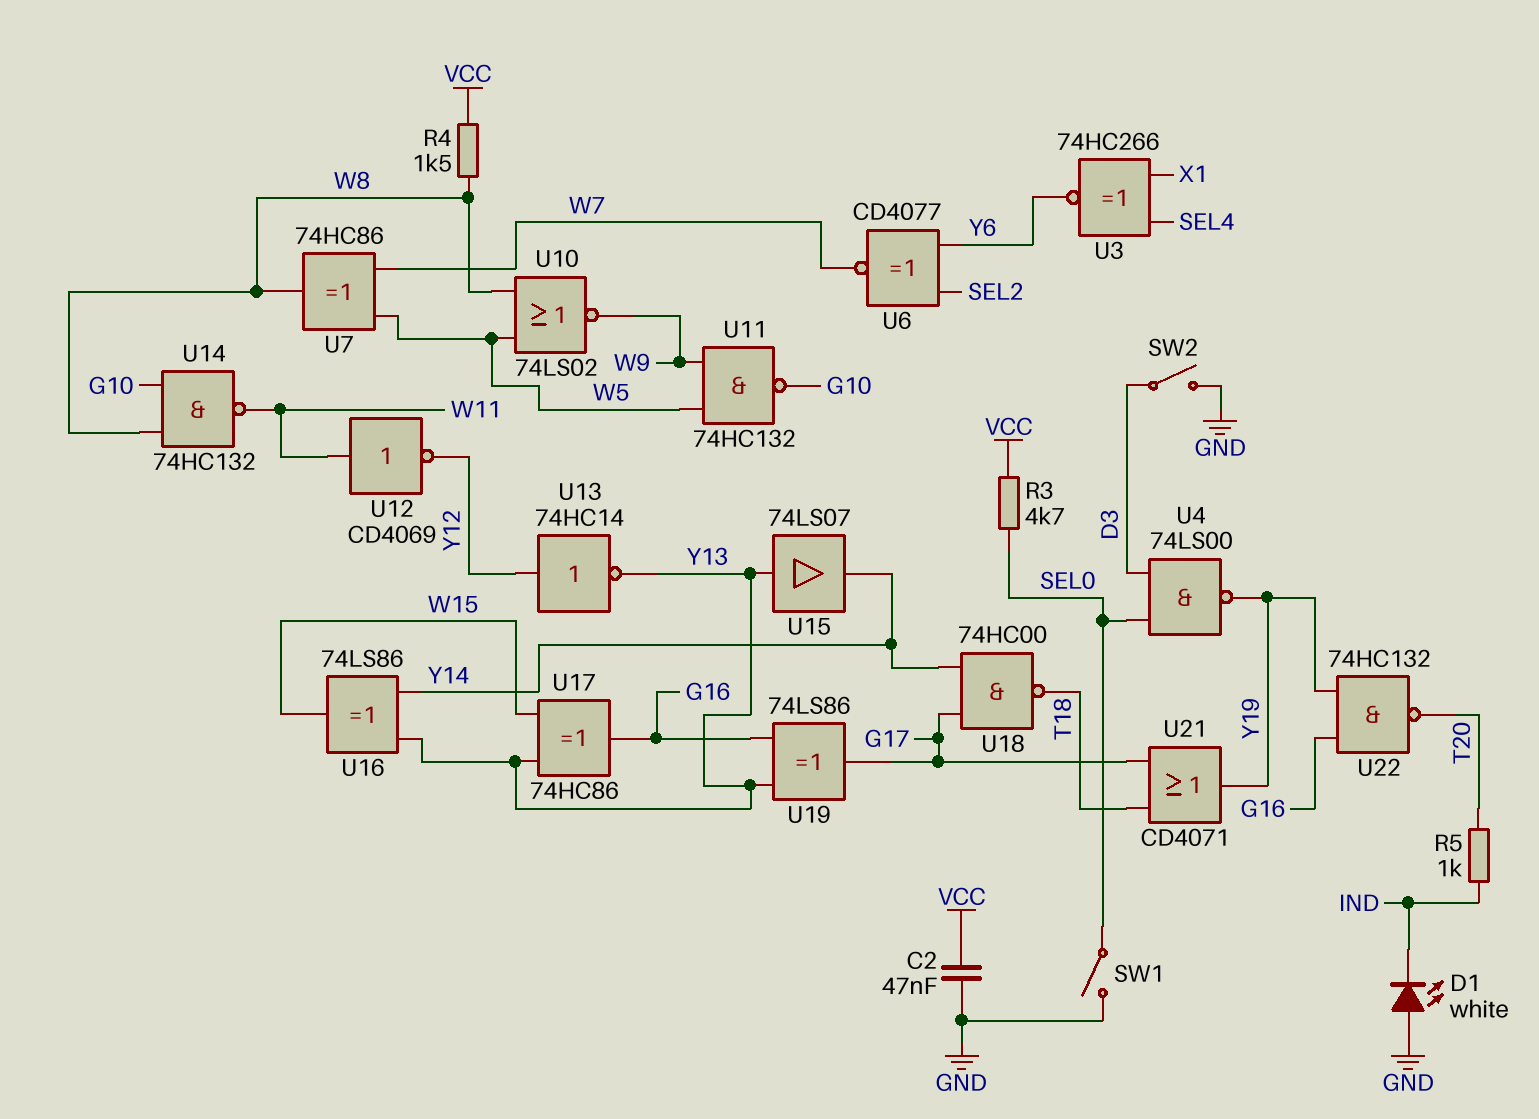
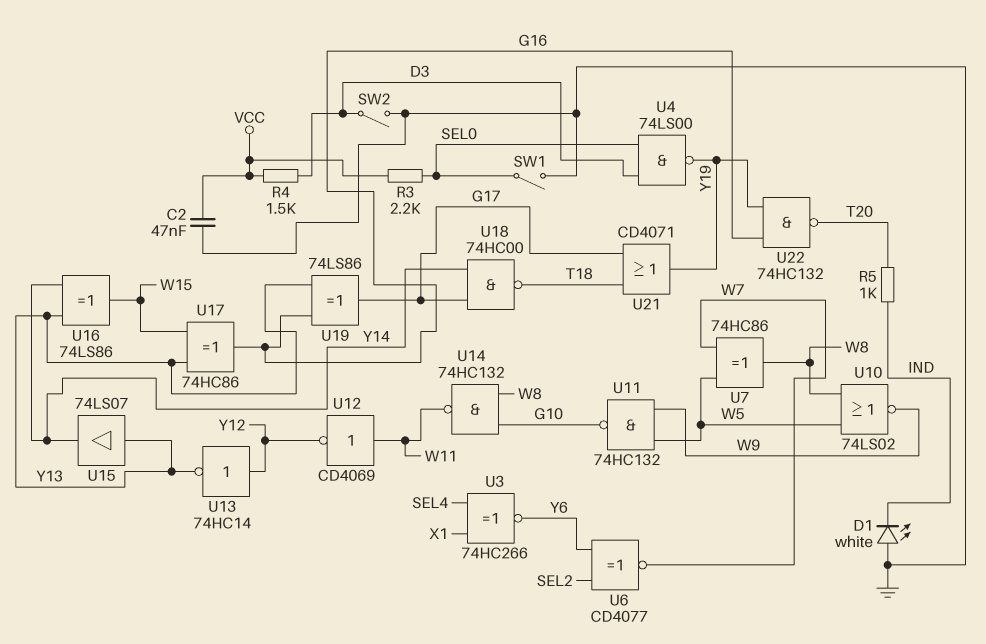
R3: 4.7k (SEL0, VCC) -> 2.2k (SEL0, VCC)
R4: 1.5k (VCC, W8) -> 1.5k (D3, VCC)

